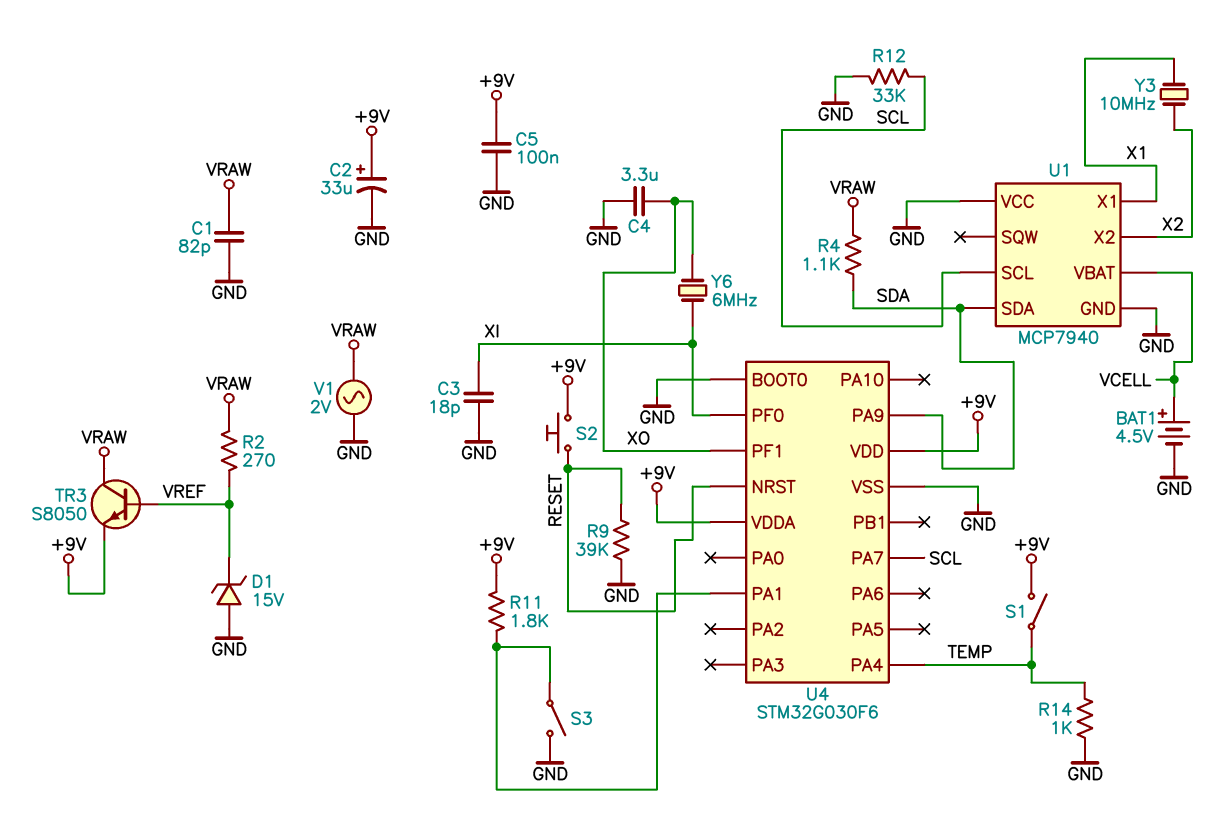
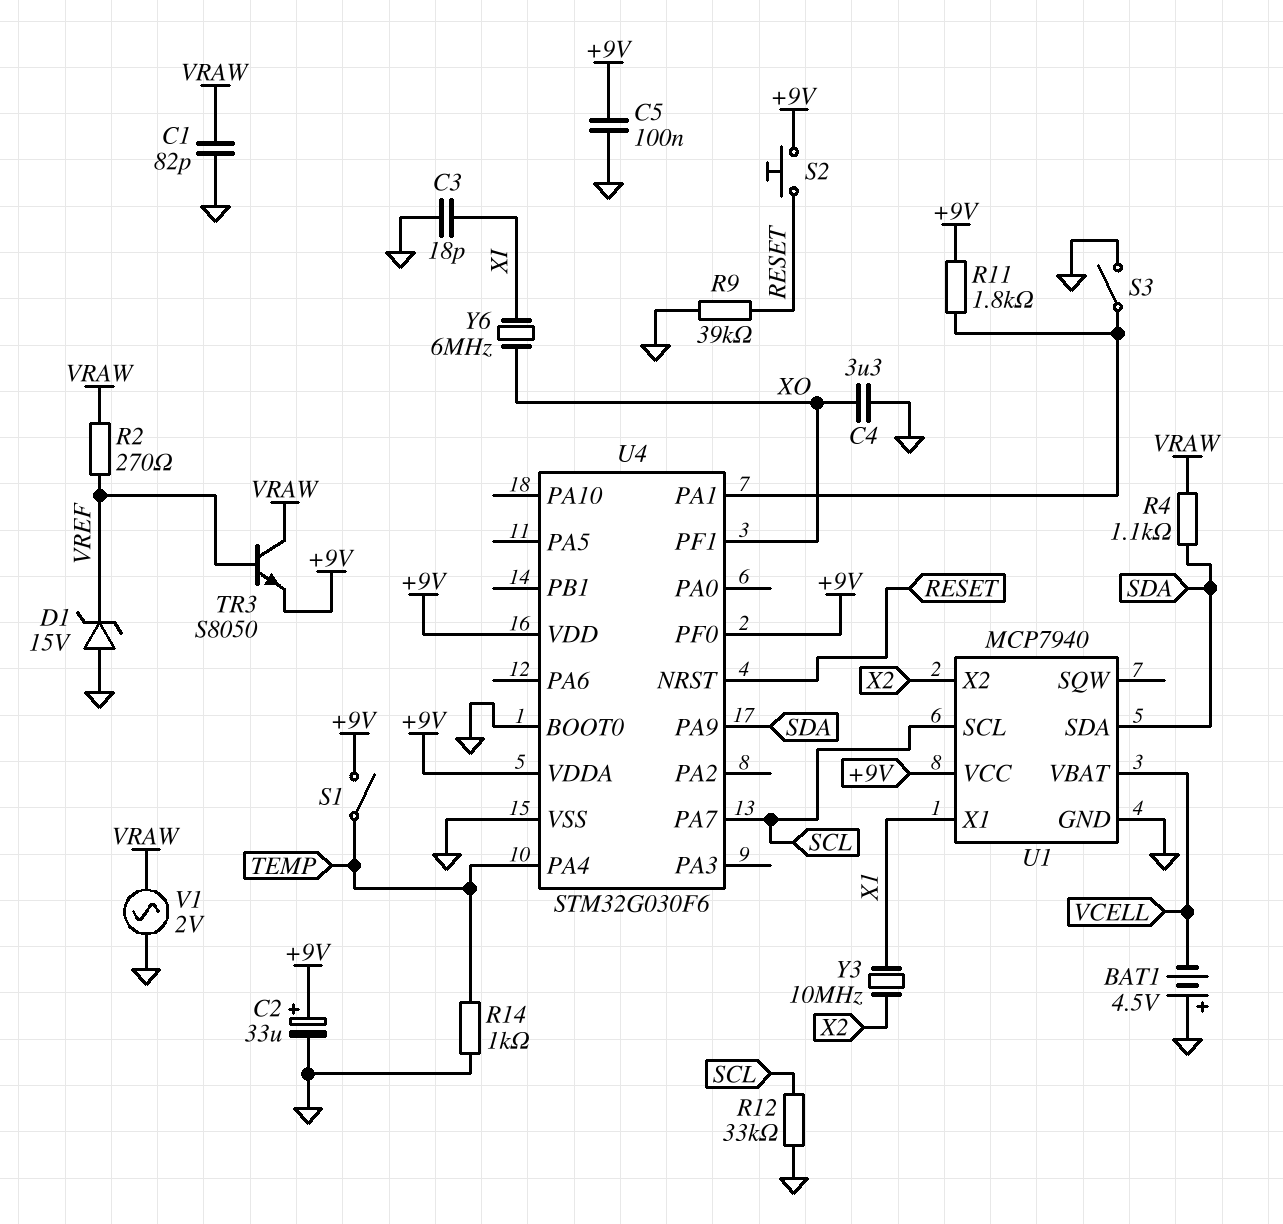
BAT1: 4.5V (plus VCELL, minus GND) -> 4.5V (plus GND, minus VCELL)
U1 pin VCC: GND -> +9V
U4 pin PF0: XI -> +9V

